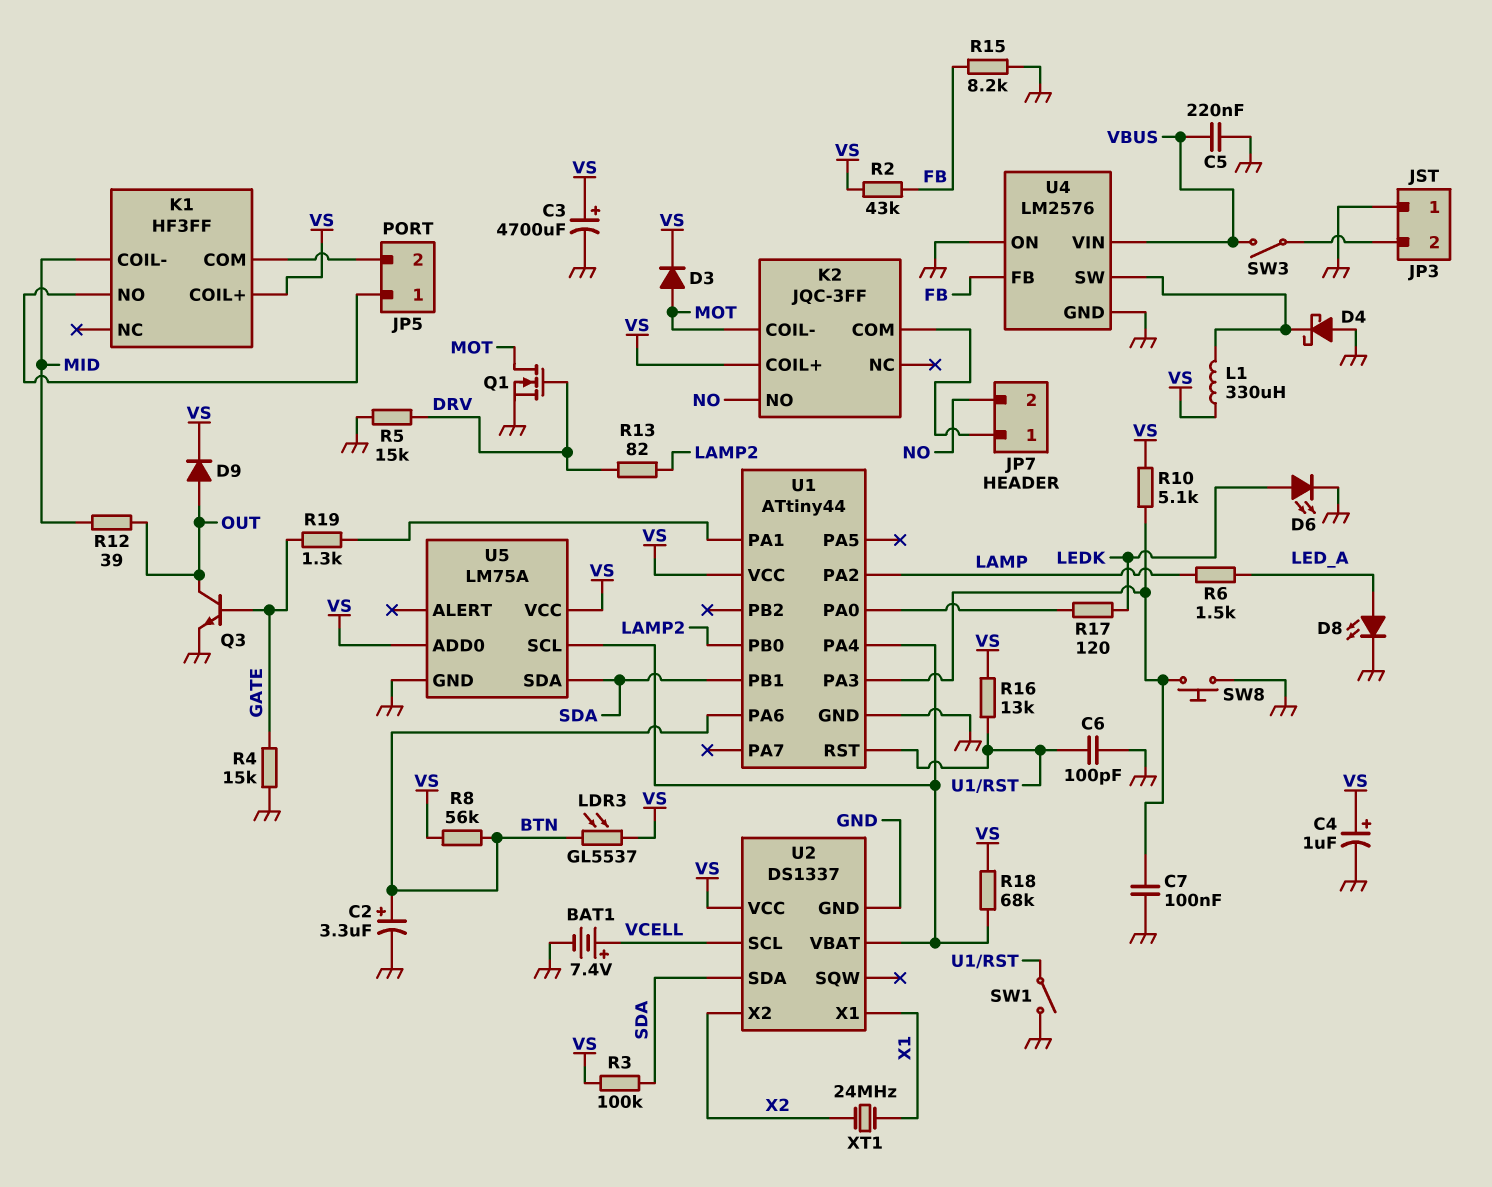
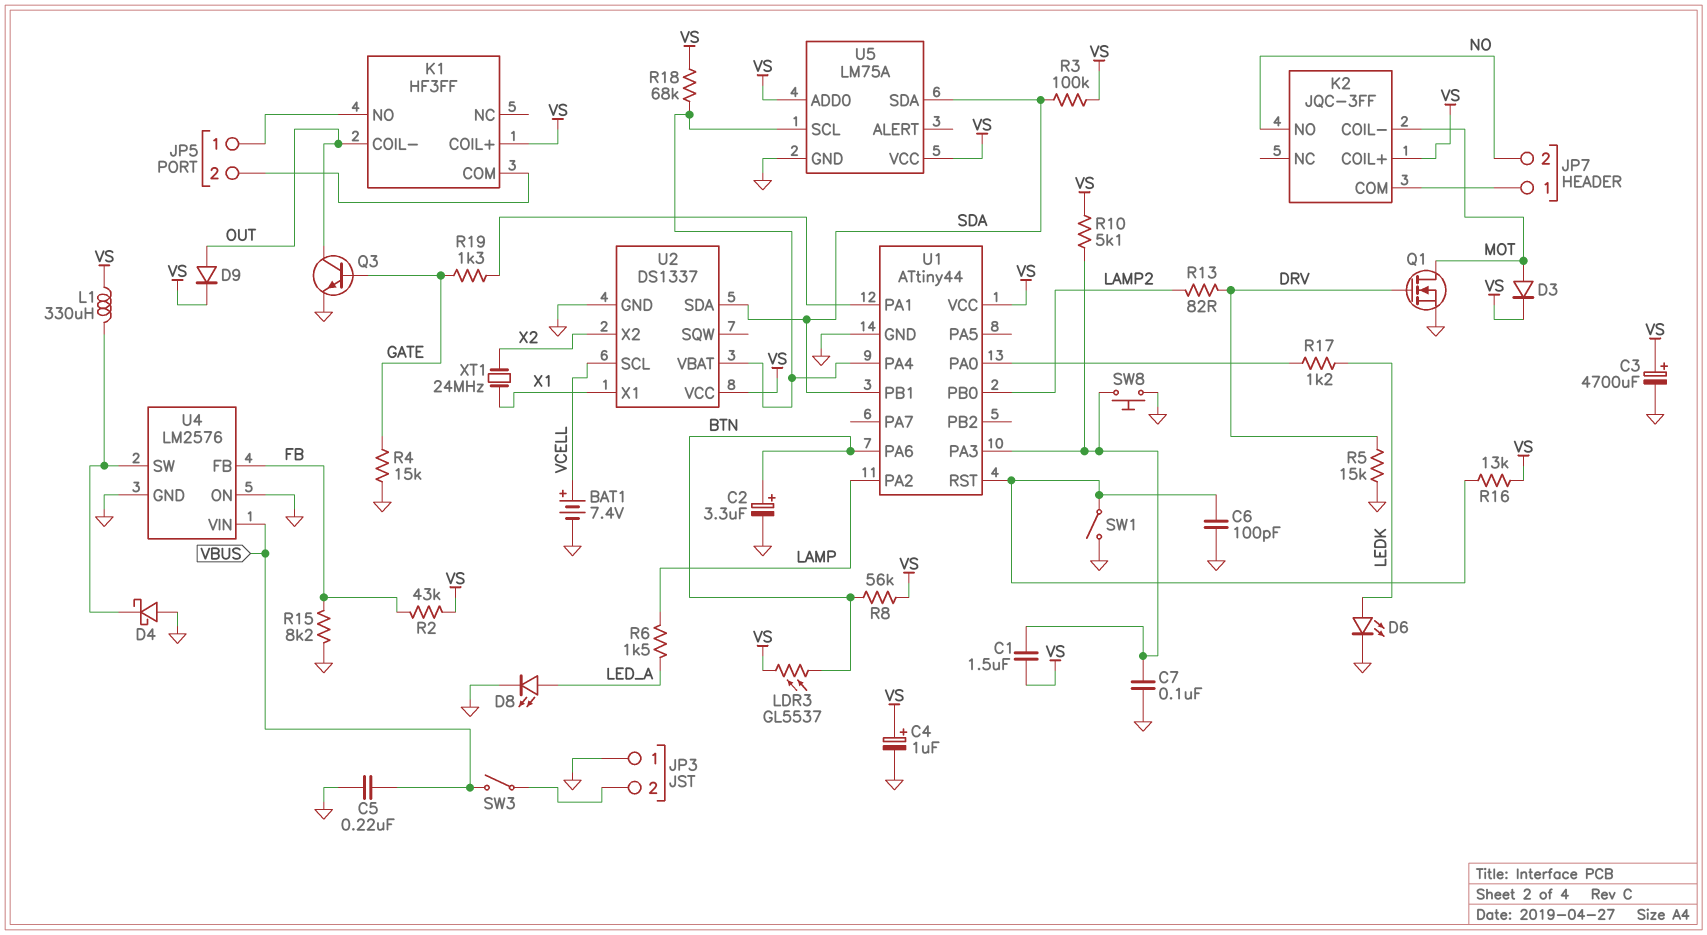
C1: none -> 1.5uF (U1/PA3, VS)
K1 pin COIL-: MID -> OUT
R12: 39 (MID, OUT) -> none
R17: 120 (LEDK, U1/PA0) -> 1.2k (LEDK, U1/PA0)

